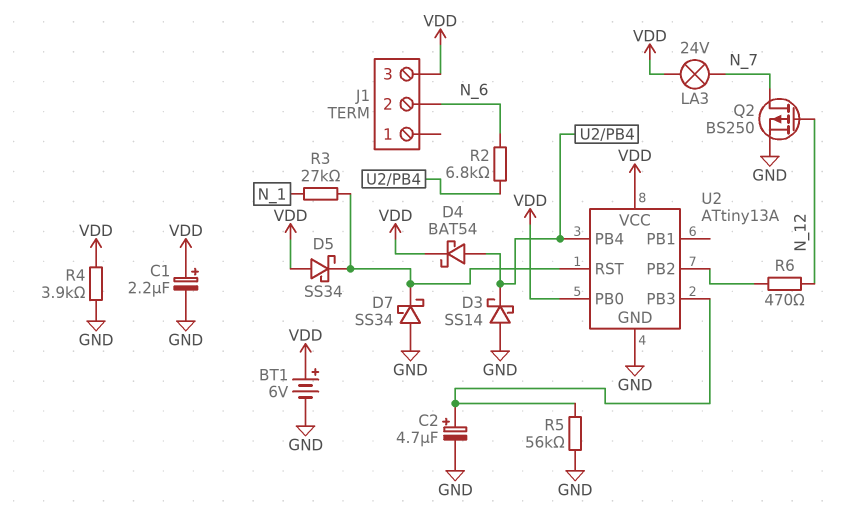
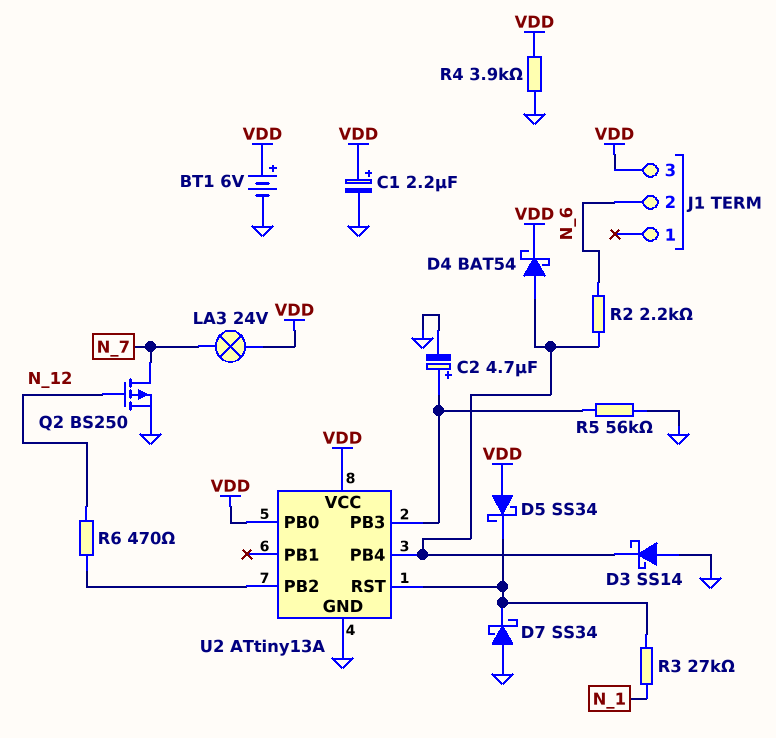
R2: 6.8k (N_6, U2/PB4) -> 2.2k (N_6, U2/PB4)

